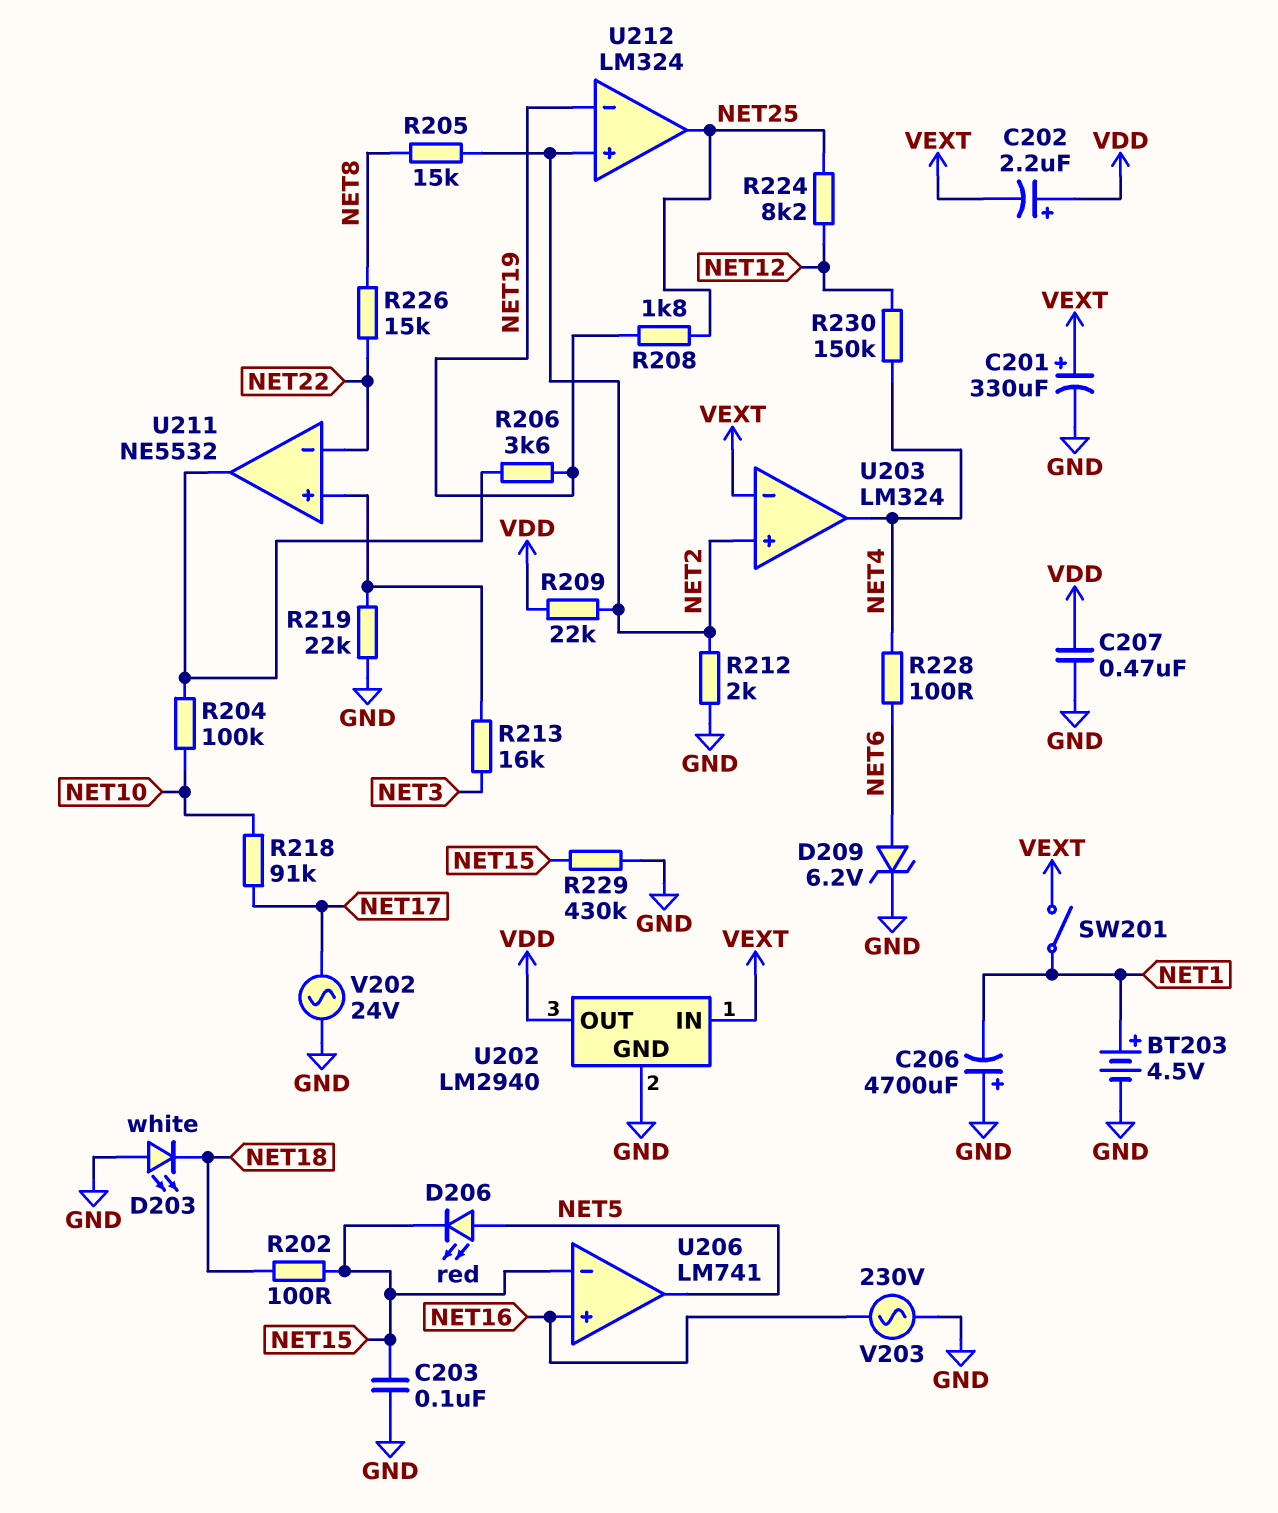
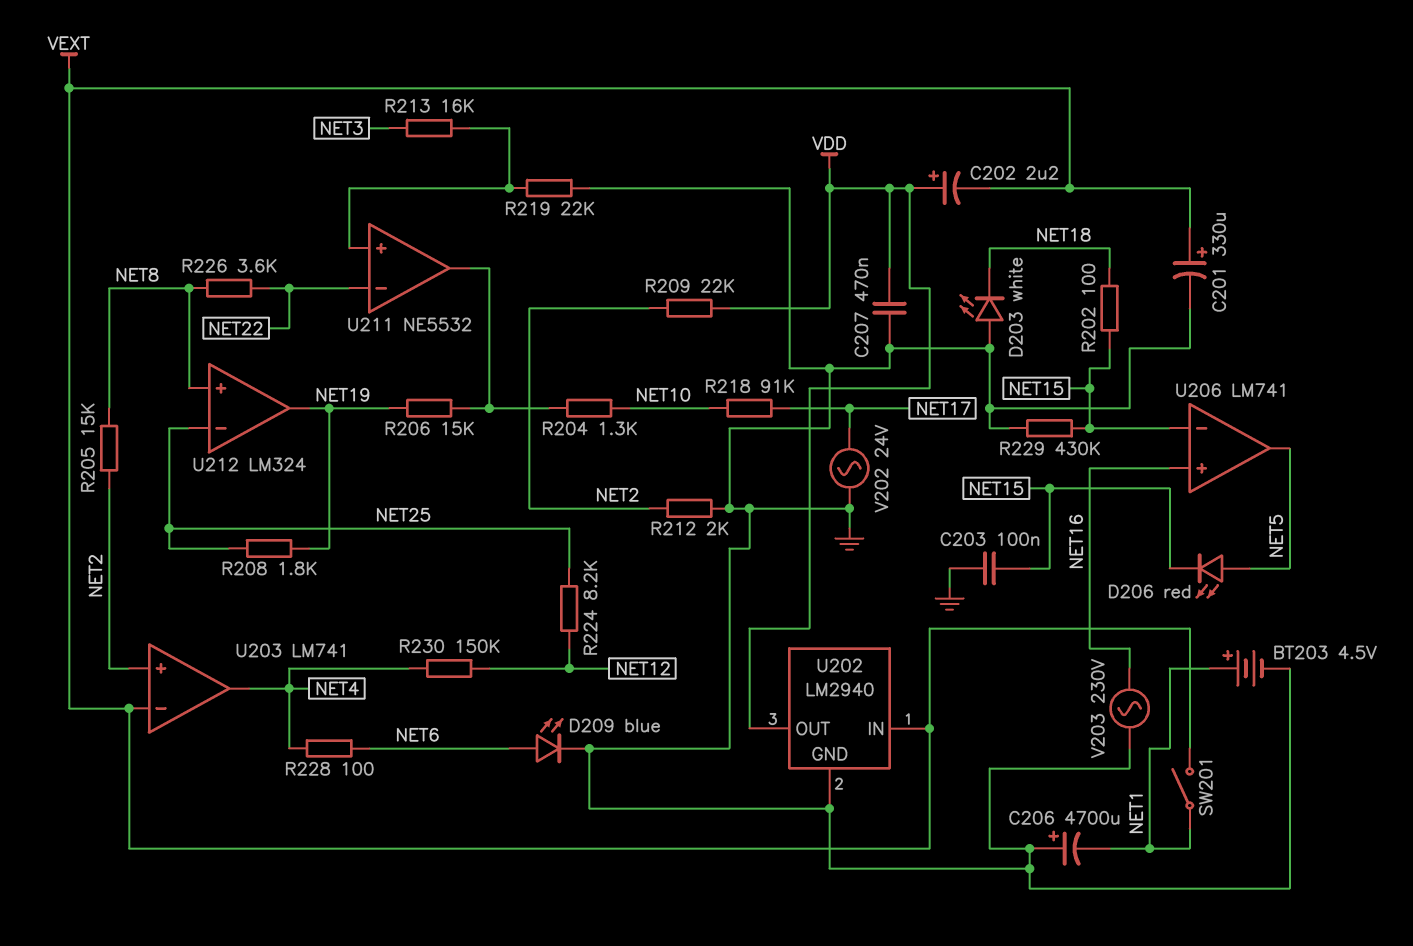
D209: zener 6.2V (A NET6, K GND) -> LED blue (A NET6, K GND)
R204: 100k (NET10, U211/out) -> 1.3k (NET10, U211/out)
R206: 3.6k (NET19, U211/out) -> 15k (NET19, U211/out)
R226: 15k (NET8, NET22) -> 3.6k (NET8, NET22)
U203: LM324 -> LM741
U212 pin in+: NET2 -> NET8
U212 pin in-: NET19 -> NET25
U212 pin out: NET25 -> NET19

